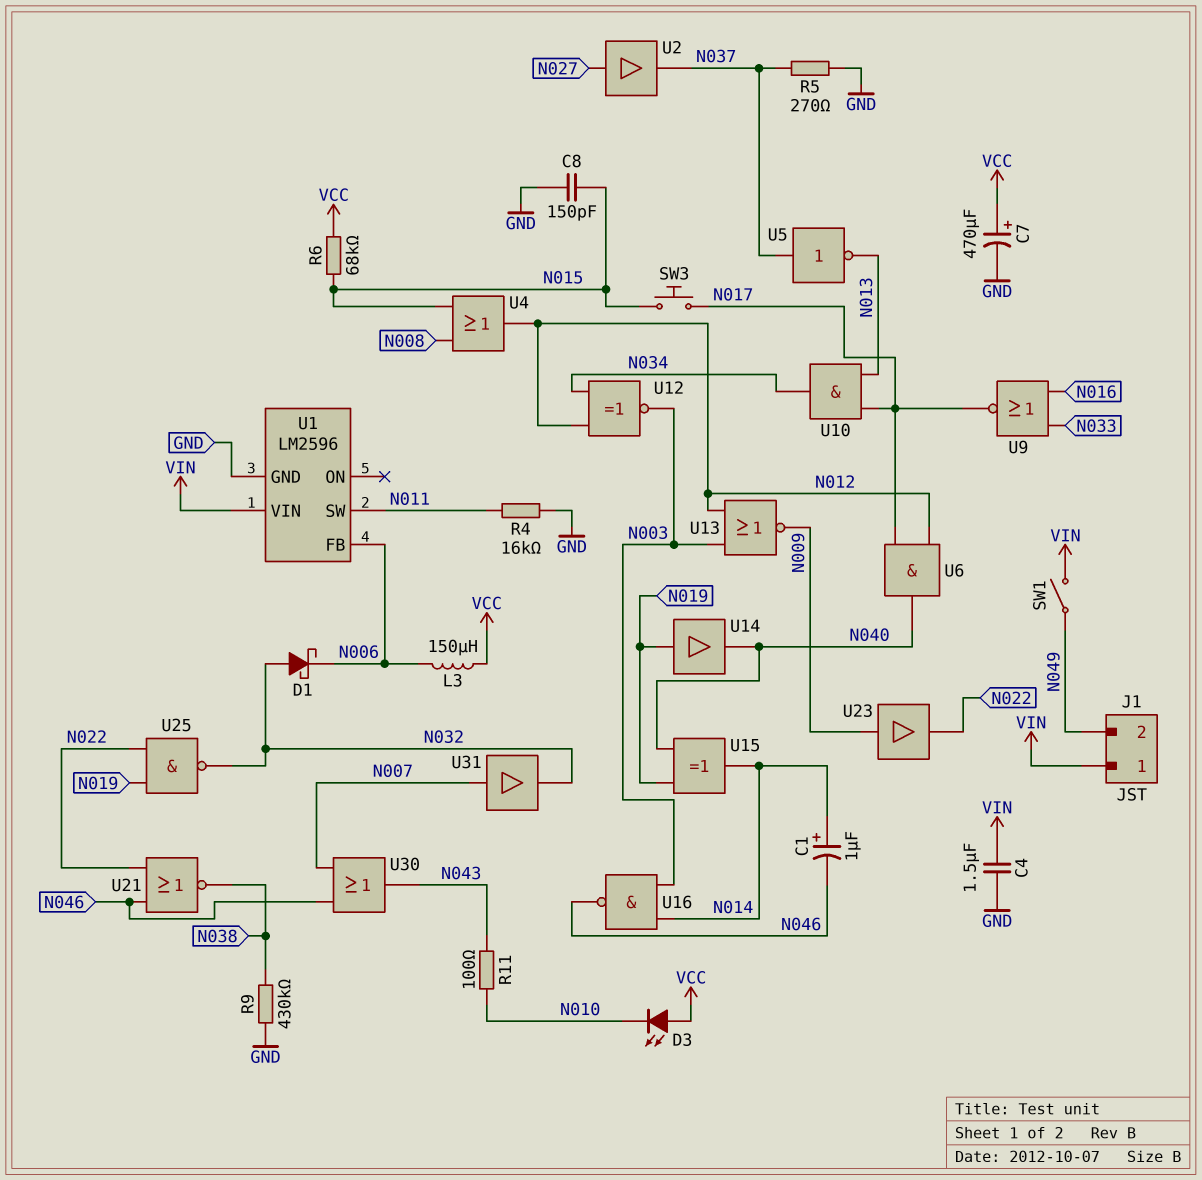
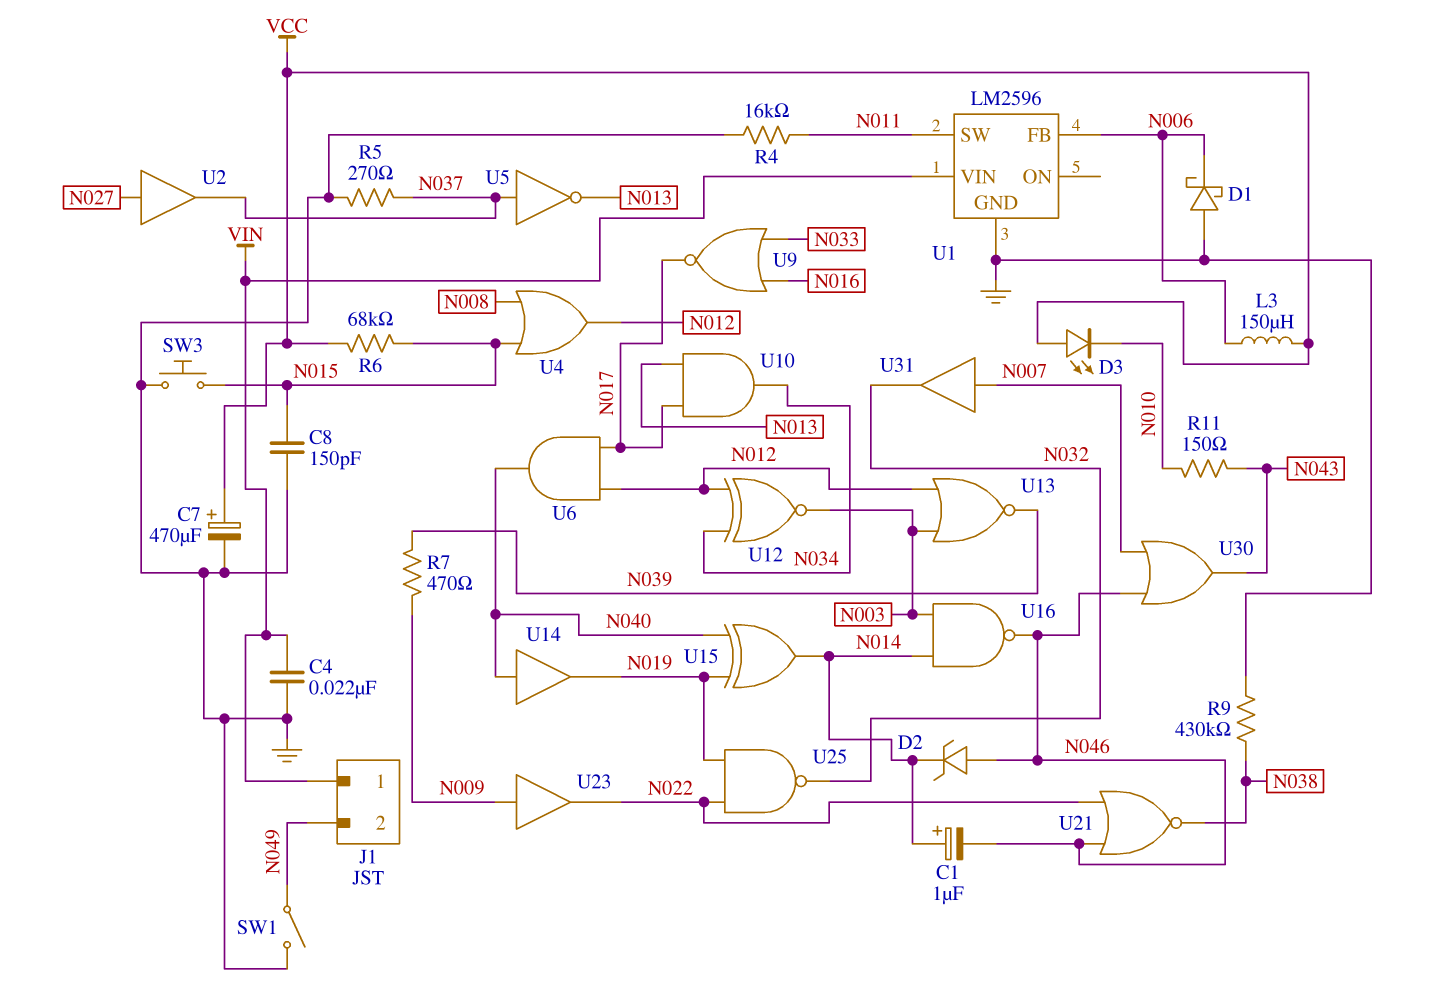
C4: 1.5uF (GND, VIN) -> 22nF (GND, VIN)
D1: schottky (A N032, K N006) -> schottky (A GND, K N006)
D2: none -> zener (A N046, K N014)
R7: none -> 470 (N009, N039)
R11: 100 (N010, N043) -> 150 (N010, N043)
SW1: switch (N049, VIN) -> switch (GND, N049)
SW3: button (N015, N017) -> button (GND, N015)
U13: NOR (in N003, in N012, out N009) -> NOR (in N003, in N012, out N039)
U14: buffer (in N019, out N040) -> buffer (in N040, out N019)

